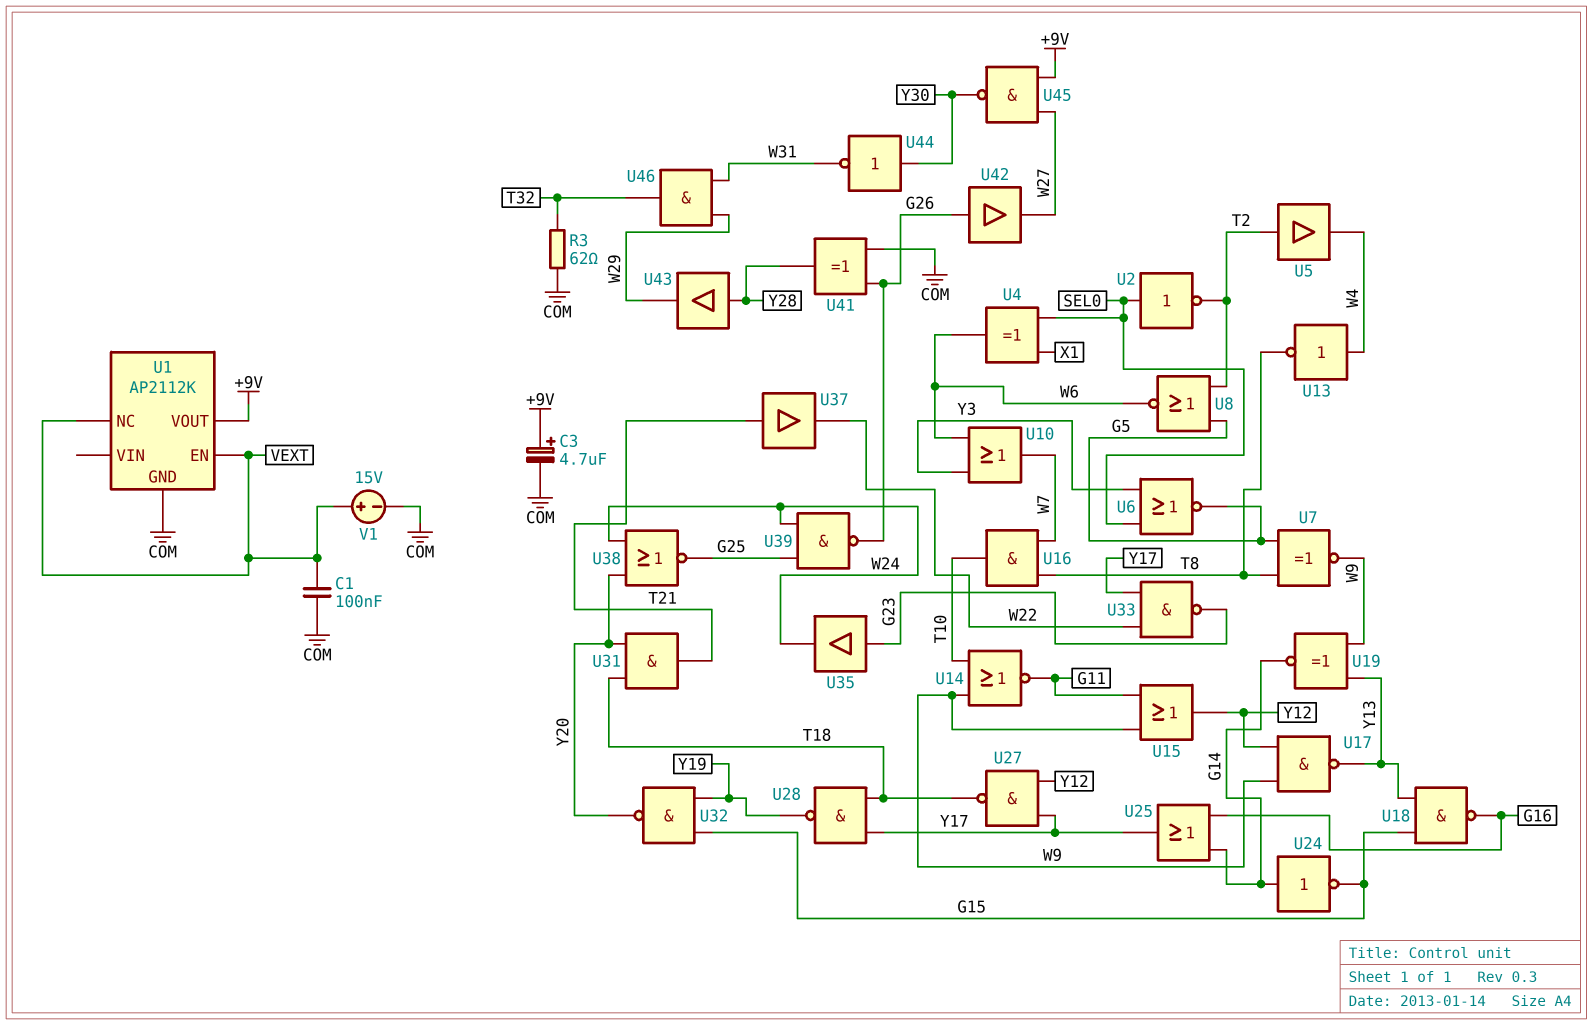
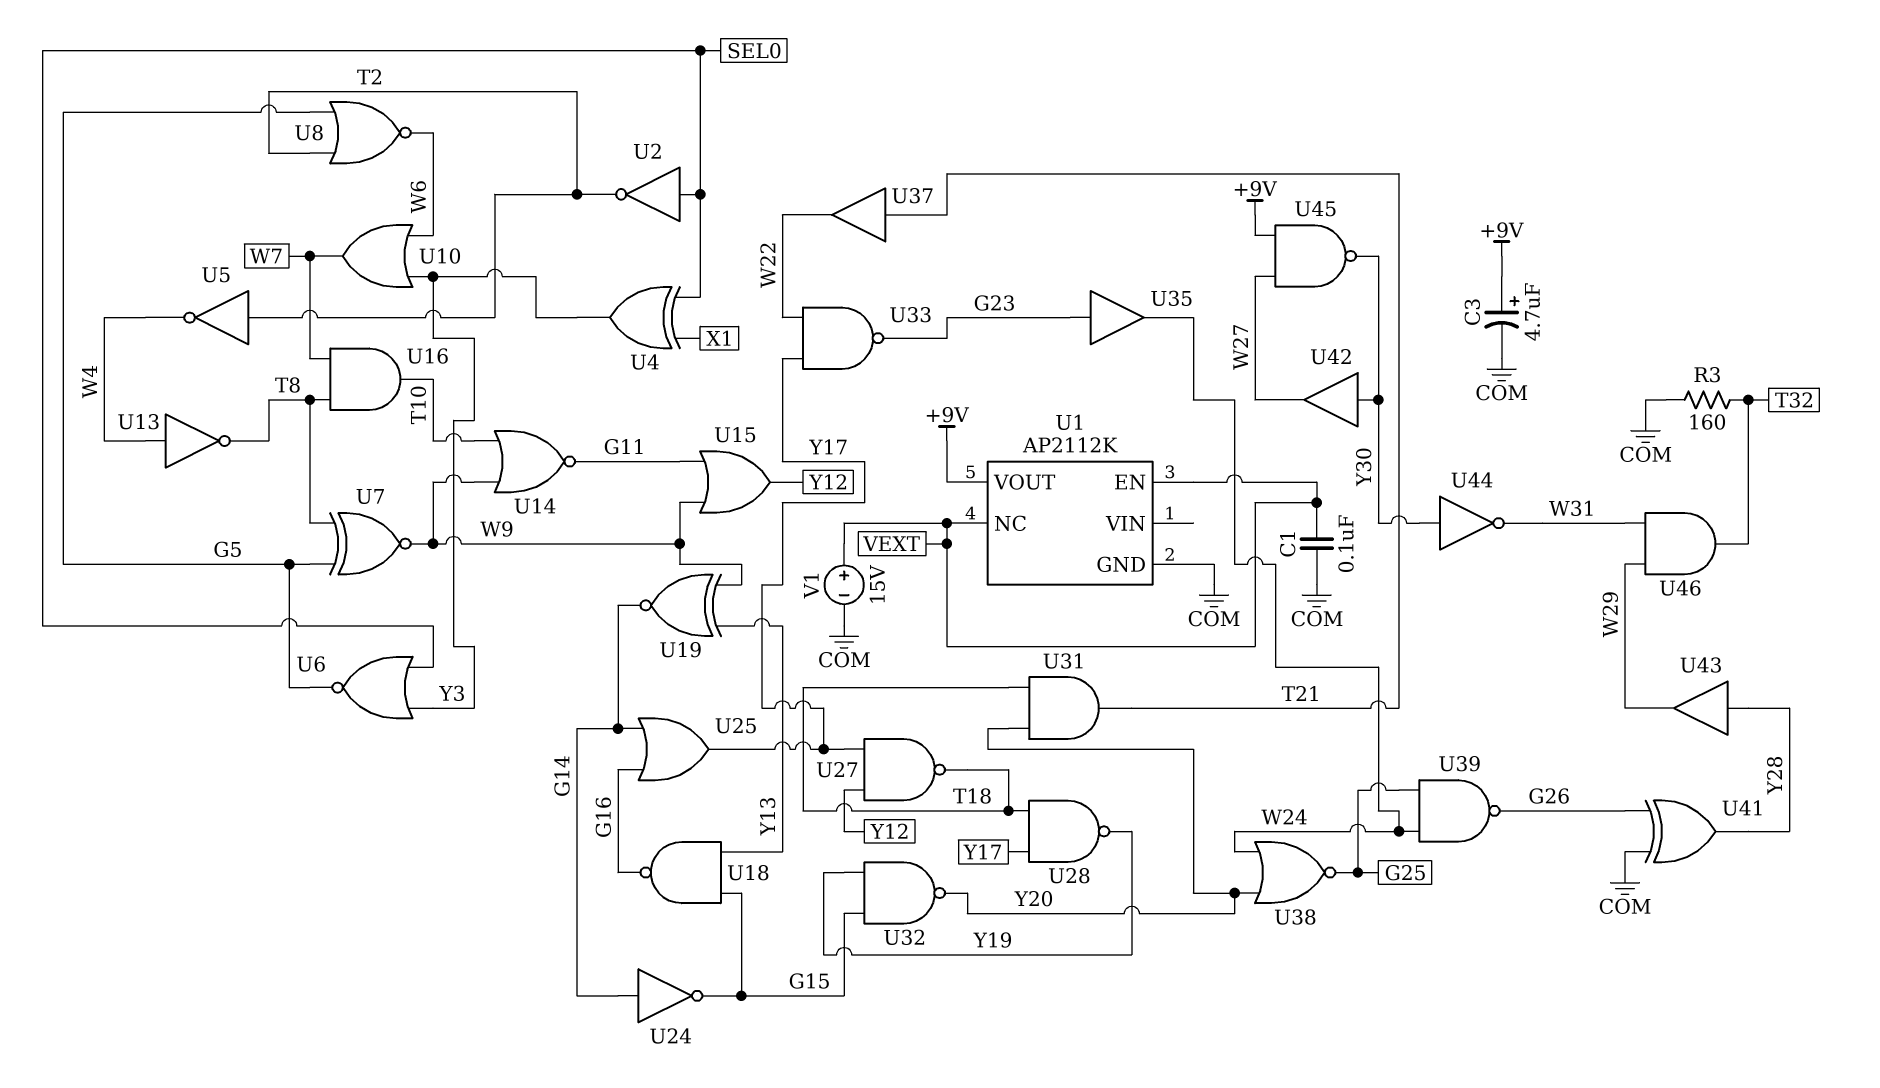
R3: 62 (COM, T32) -> 160 (COM, T32)
U4: XOR (in SEL0, in X1, out W6) -> XOR (in SEL0, in X1, out Y3)
U5: buffer (in T2, out W4) -> NOT (in T2, out W4)
U17: NAND (in W9, in Y12, out Y13) -> none
U42: buffer (in G26, out W27) -> buffer (in Y30, out W27)

